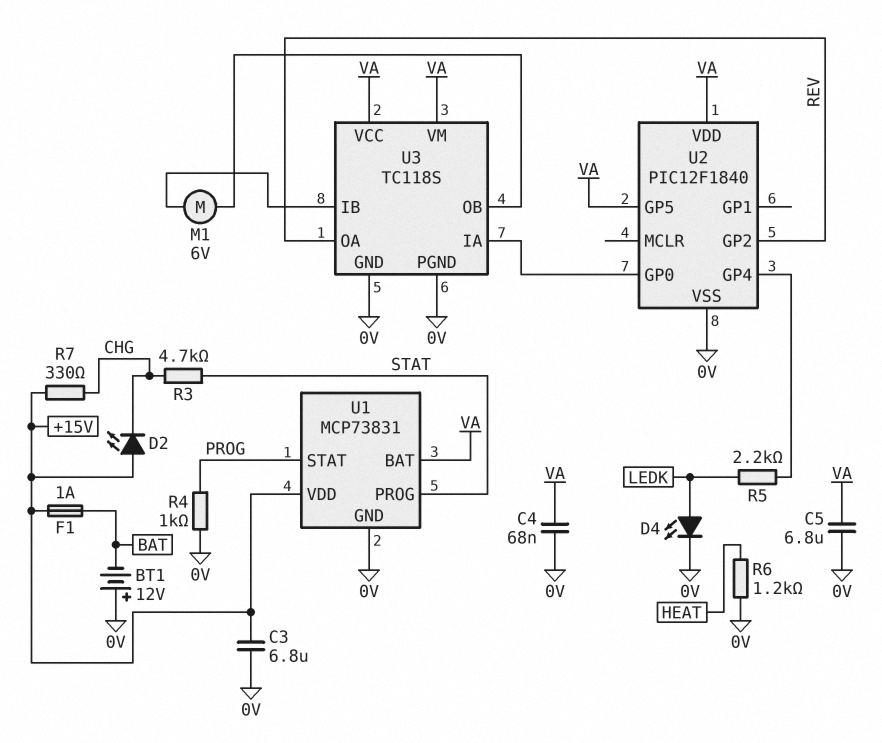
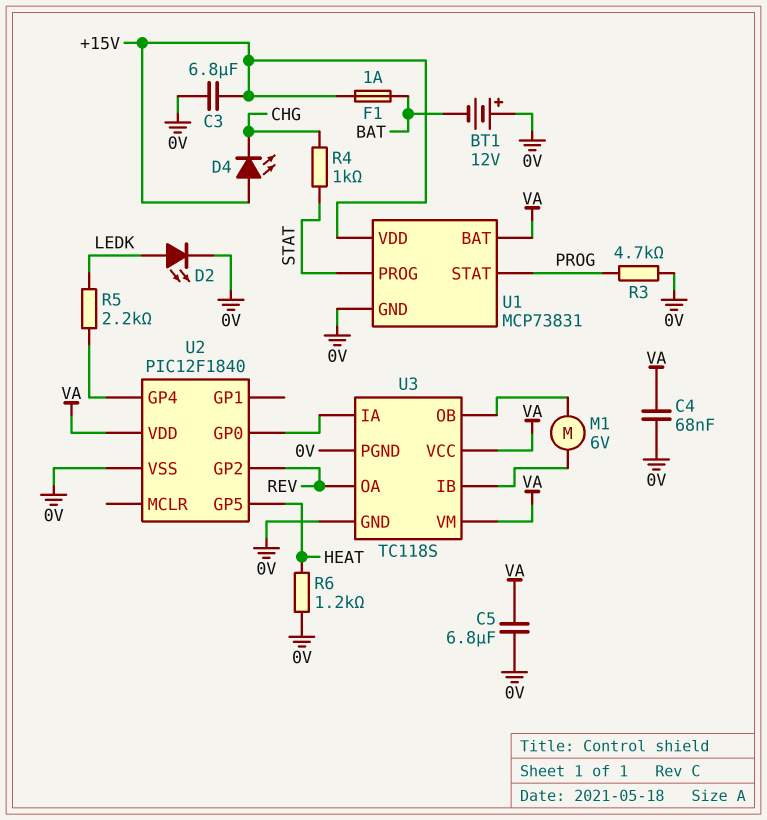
D2: LED (A +15V, K CHG) -> LED (A LEDK, K 0V)
D4: LED (A LEDK, K 0V) -> LED (A +15V, K CHG)
R3: 4.7k (CHG, STAT) -> 4.7k (0V, PROG)
R4: 1k (0V, PROG) -> 1k (CHG, STAT)
R7: 330 (+15V, CHG) -> none
U2 pin GP5: VA -> HEAT

